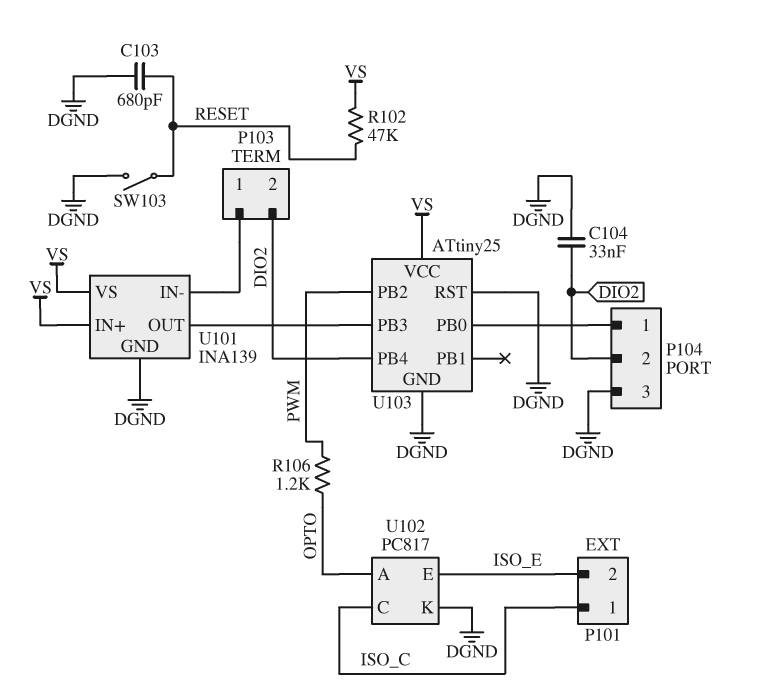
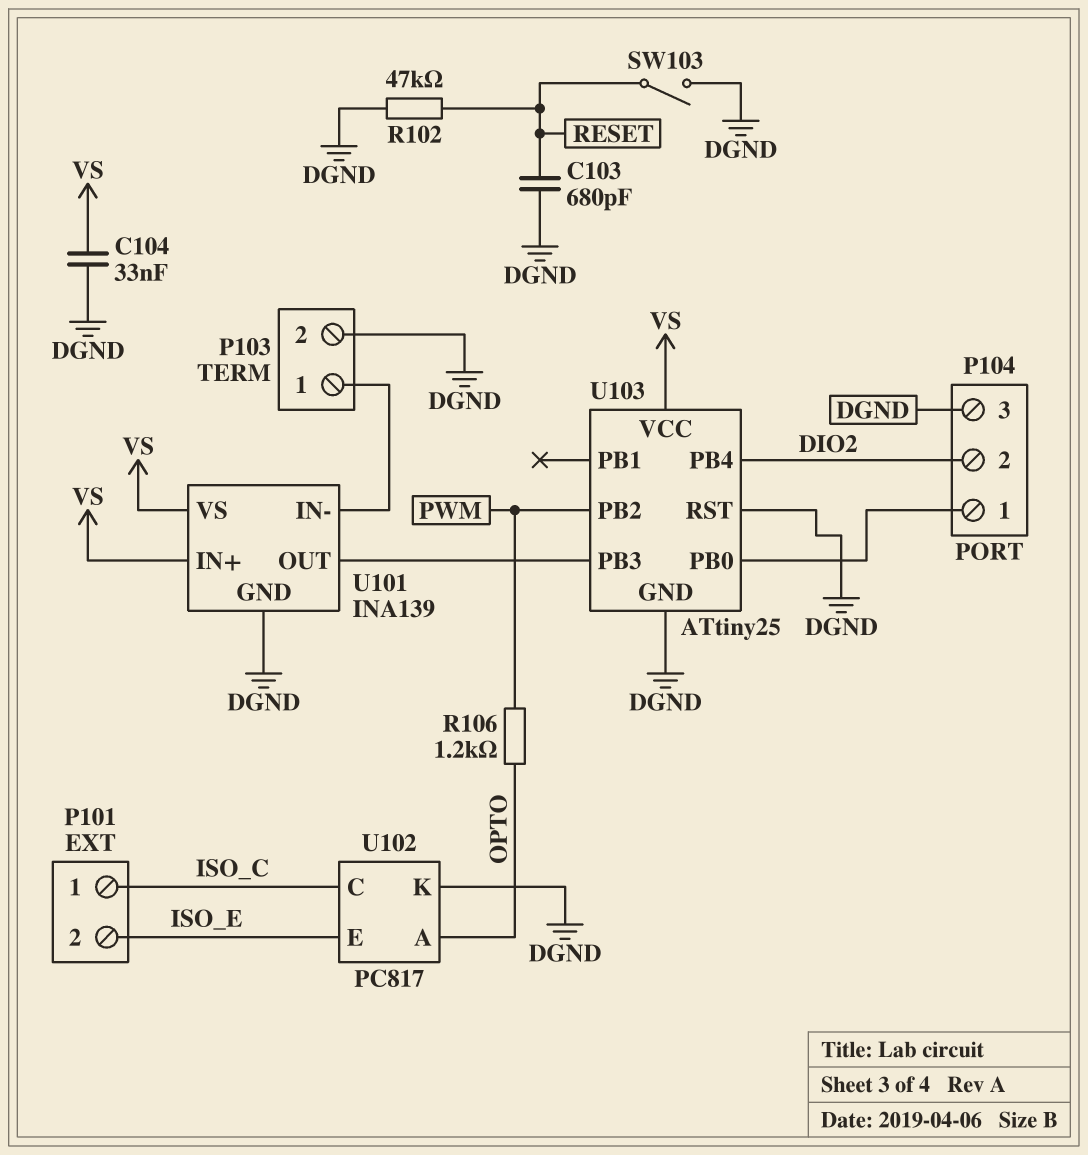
C104: 33nF (DGND, DIO2) -> 33nF (DGND, VS)
P103 pin 2: DIO2 -> DGND
R102: 47k (RESET, VS) -> 47k (DGND, RESET)

